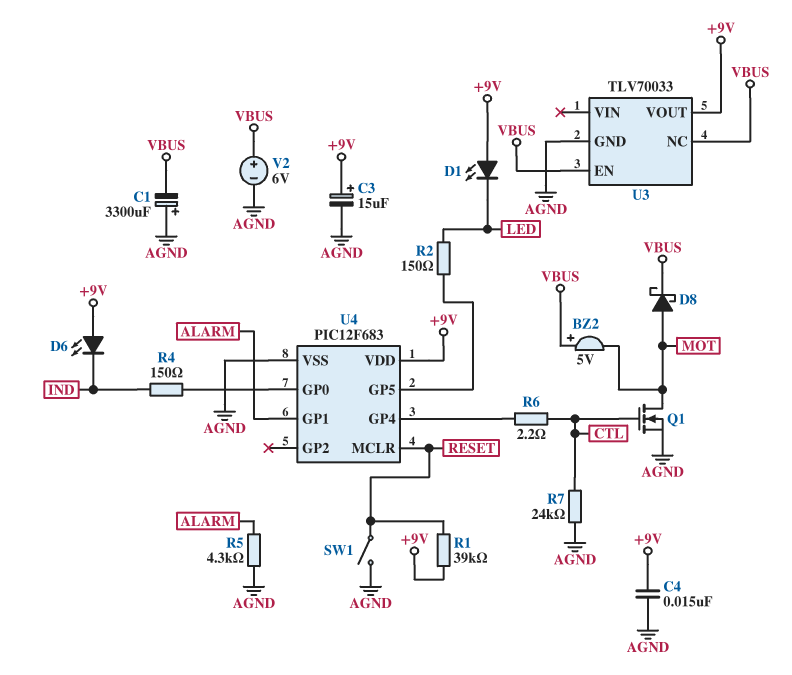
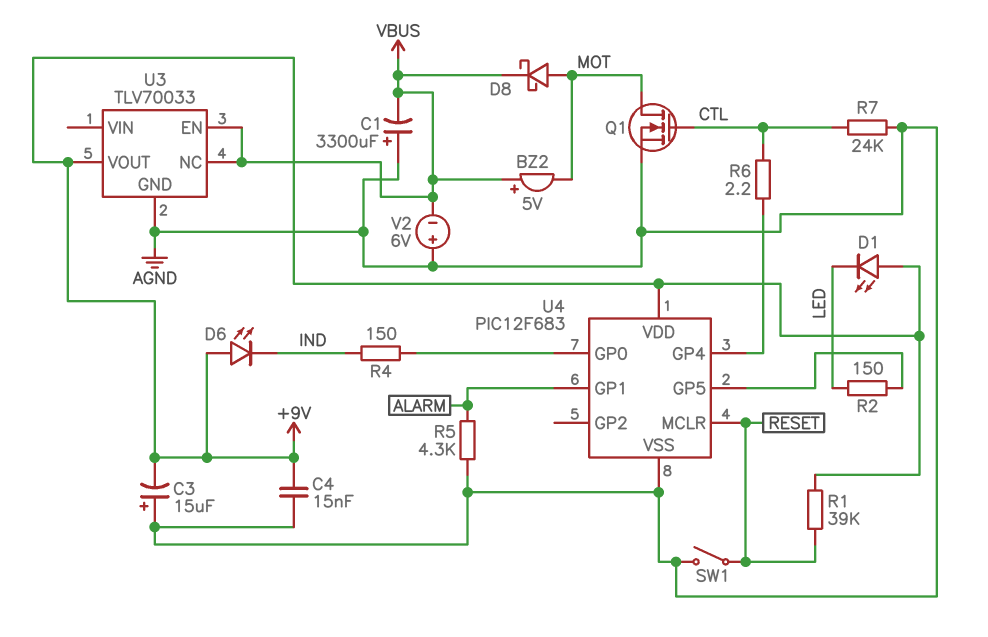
C3: 15uF (plus +9V, minus AGND) -> 15uF (plus AGND, minus +9V)
V2: 6V (plus VBUS, minus AGND) -> 6V (plus AGND, minus VBUS)

